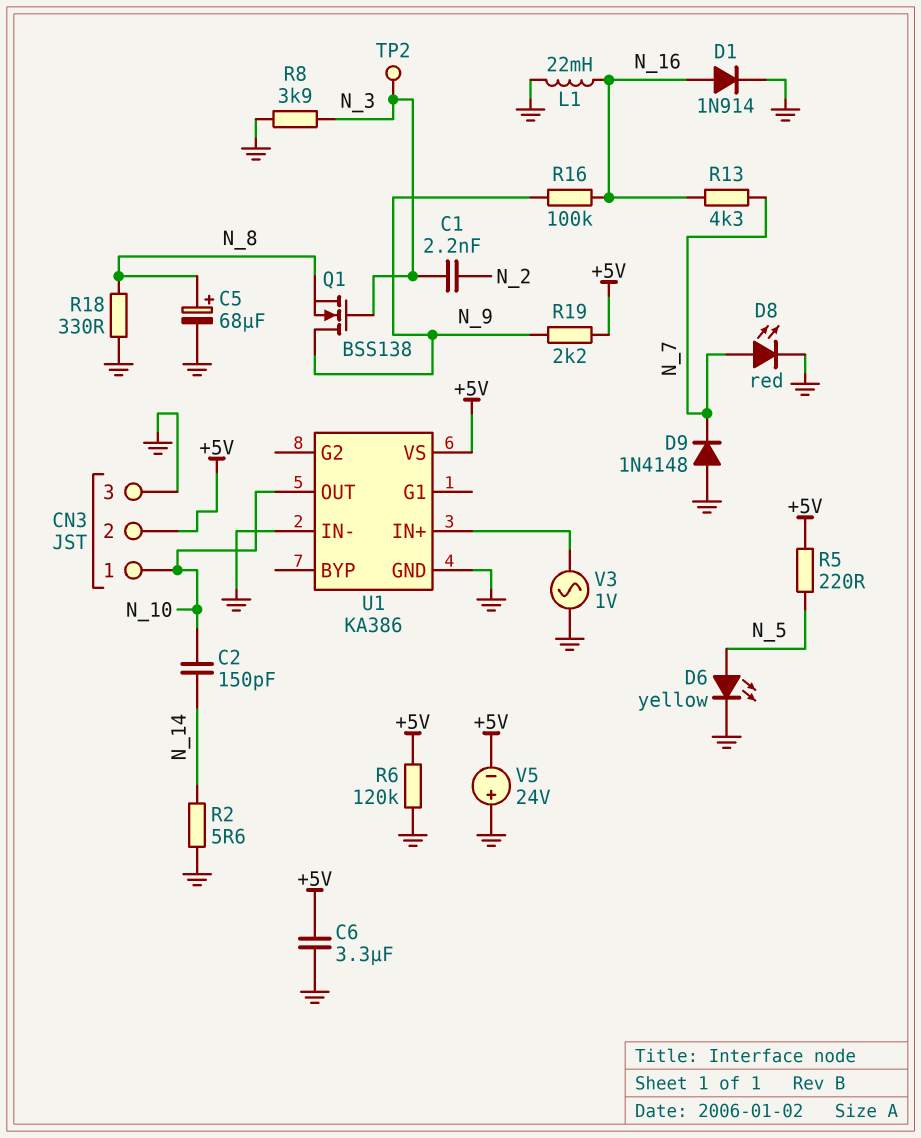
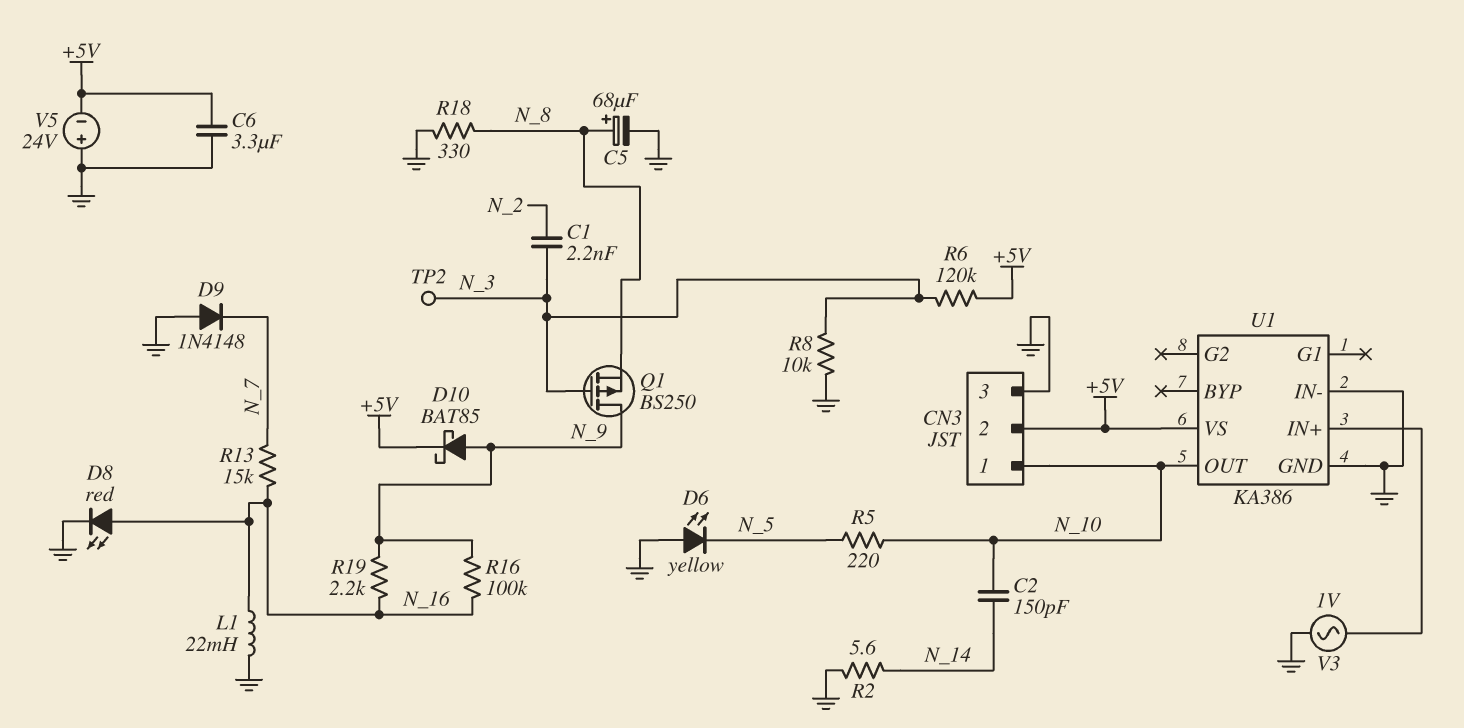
D1: diode 1N914 (A N_16, K GND) -> none
D6: LED yellow (A N_5, K GND) -> LED yellow (A GND, K N_5)
D8: LED red (A N_7, K GND) -> LED red (A N_16, K GND)
D10: none -> schottky BAT85 (A N_9, K +5V)
Q1: NMOS BSS138 (G N_3, D N_9, S N_8) -> PMOS BS250 (G N_3, D N_9, S N_8)
R5: 220 (+5V, N_5) -> 220 (N_5, N_10)
R6: 120k (+5V, GND) -> 120k (+5V, N_3)
R8: 3.9k (GND, N_3) -> 10k (GND, N_3)
R13: 4.3k (N_7, N_16) -> 15k (N_7, N_16)
R19: 2.2k (+5V, N_9) -> 2.2k (N_9, N_16)

